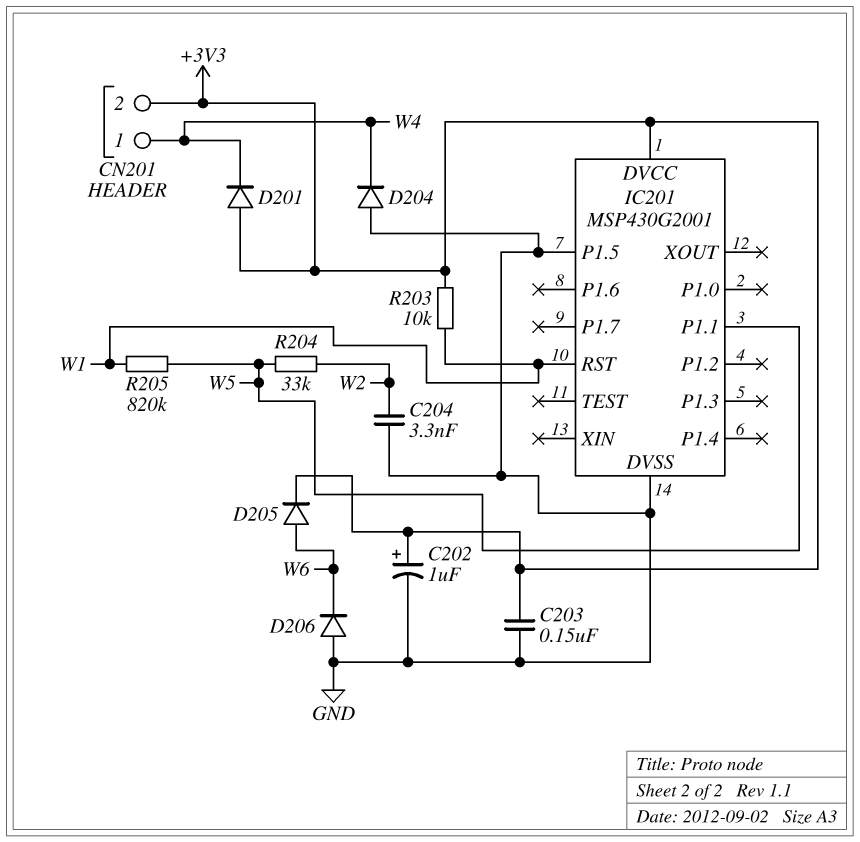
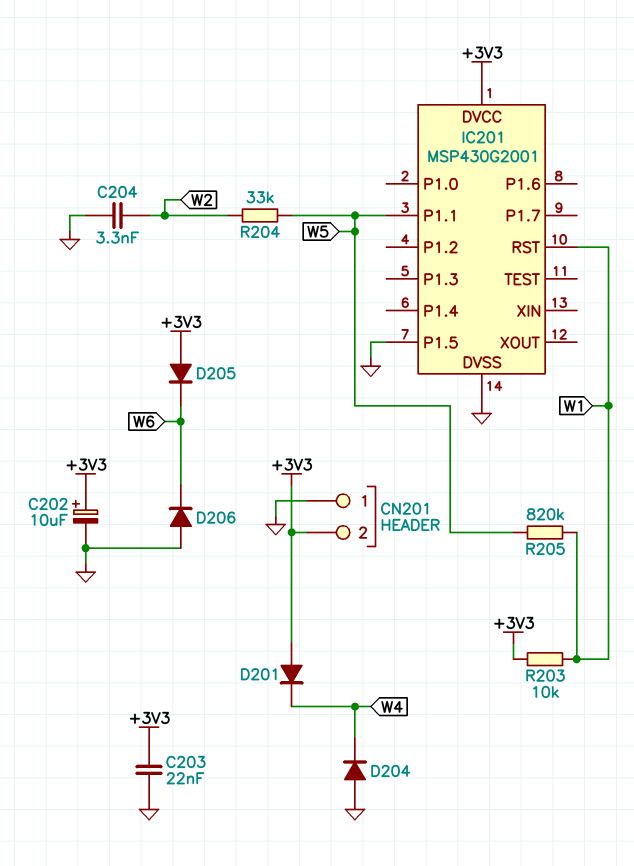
C202: 1uF (plus +3V3, minus GND) -> 10uF (plus +3V3, minus GND)
C203: 150nF (+3V3, GND) -> 22nF (+3V3, GND)
CN201 pin 1: W4 -> GND
D205: diode (A W6, K +3V3) -> diode (A +3V3, K W6)

